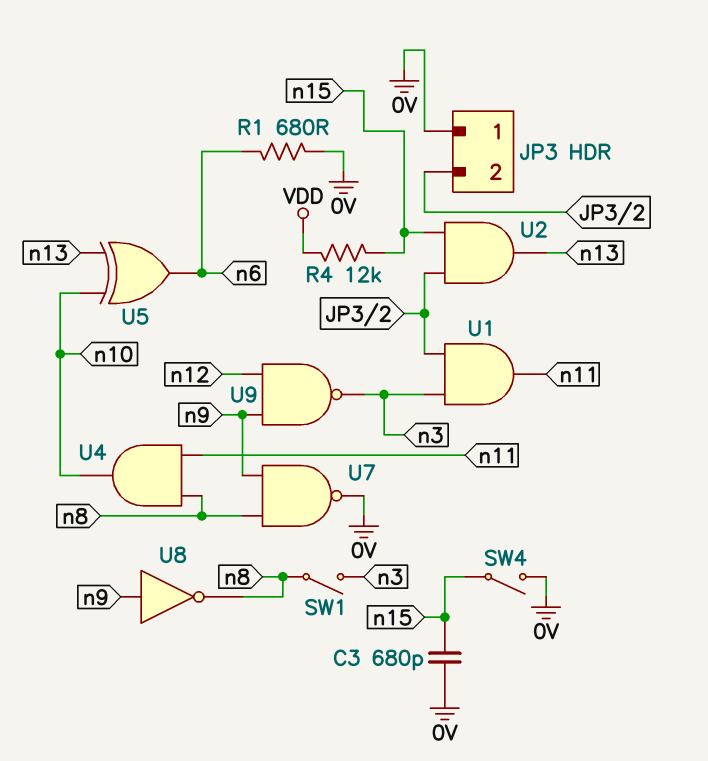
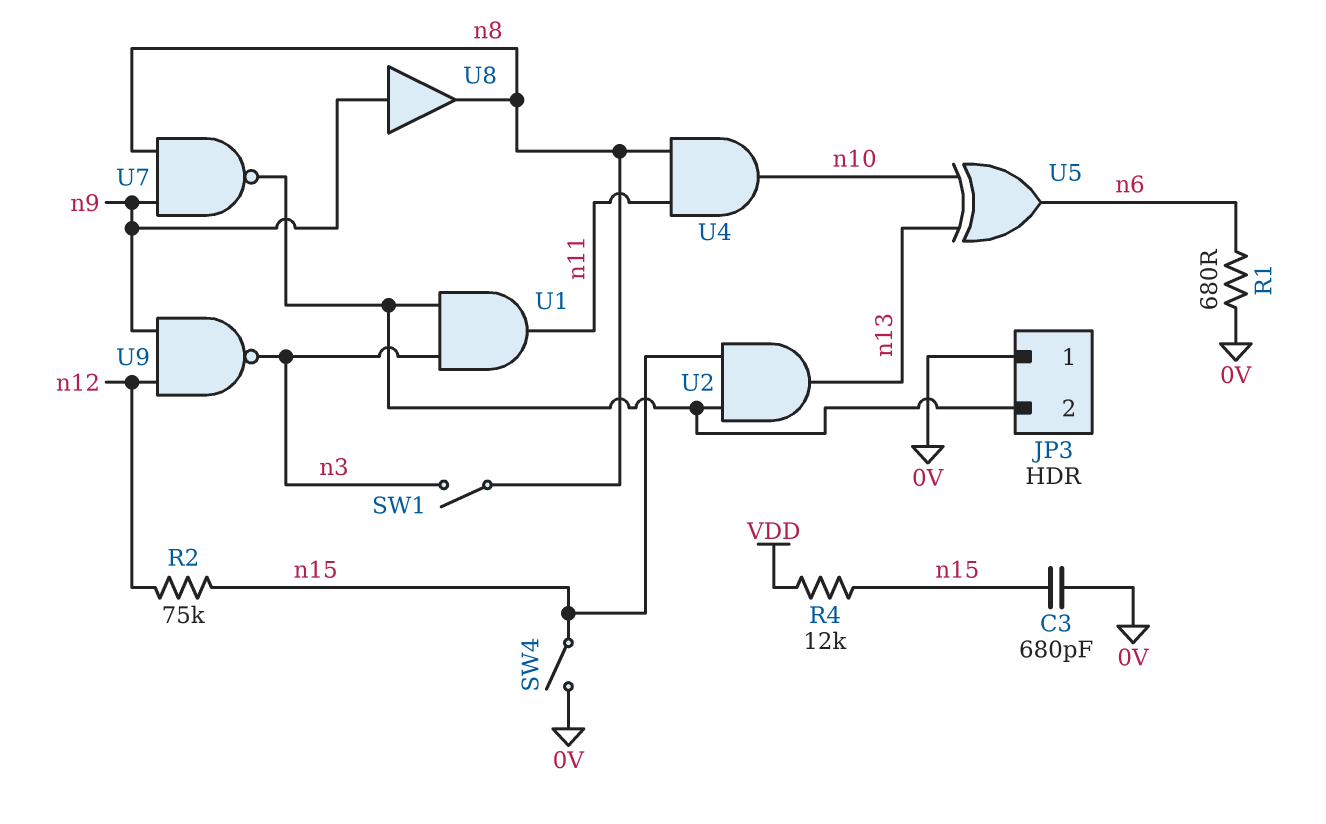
R2: none -> 75k (n12, n15)
U7: NAND (in n8, in n9, out 0V) -> NAND (in n8, in n9, out JP3/2)
U8: NOT (in n9, out n8) -> buffer (in n9, out n8)

